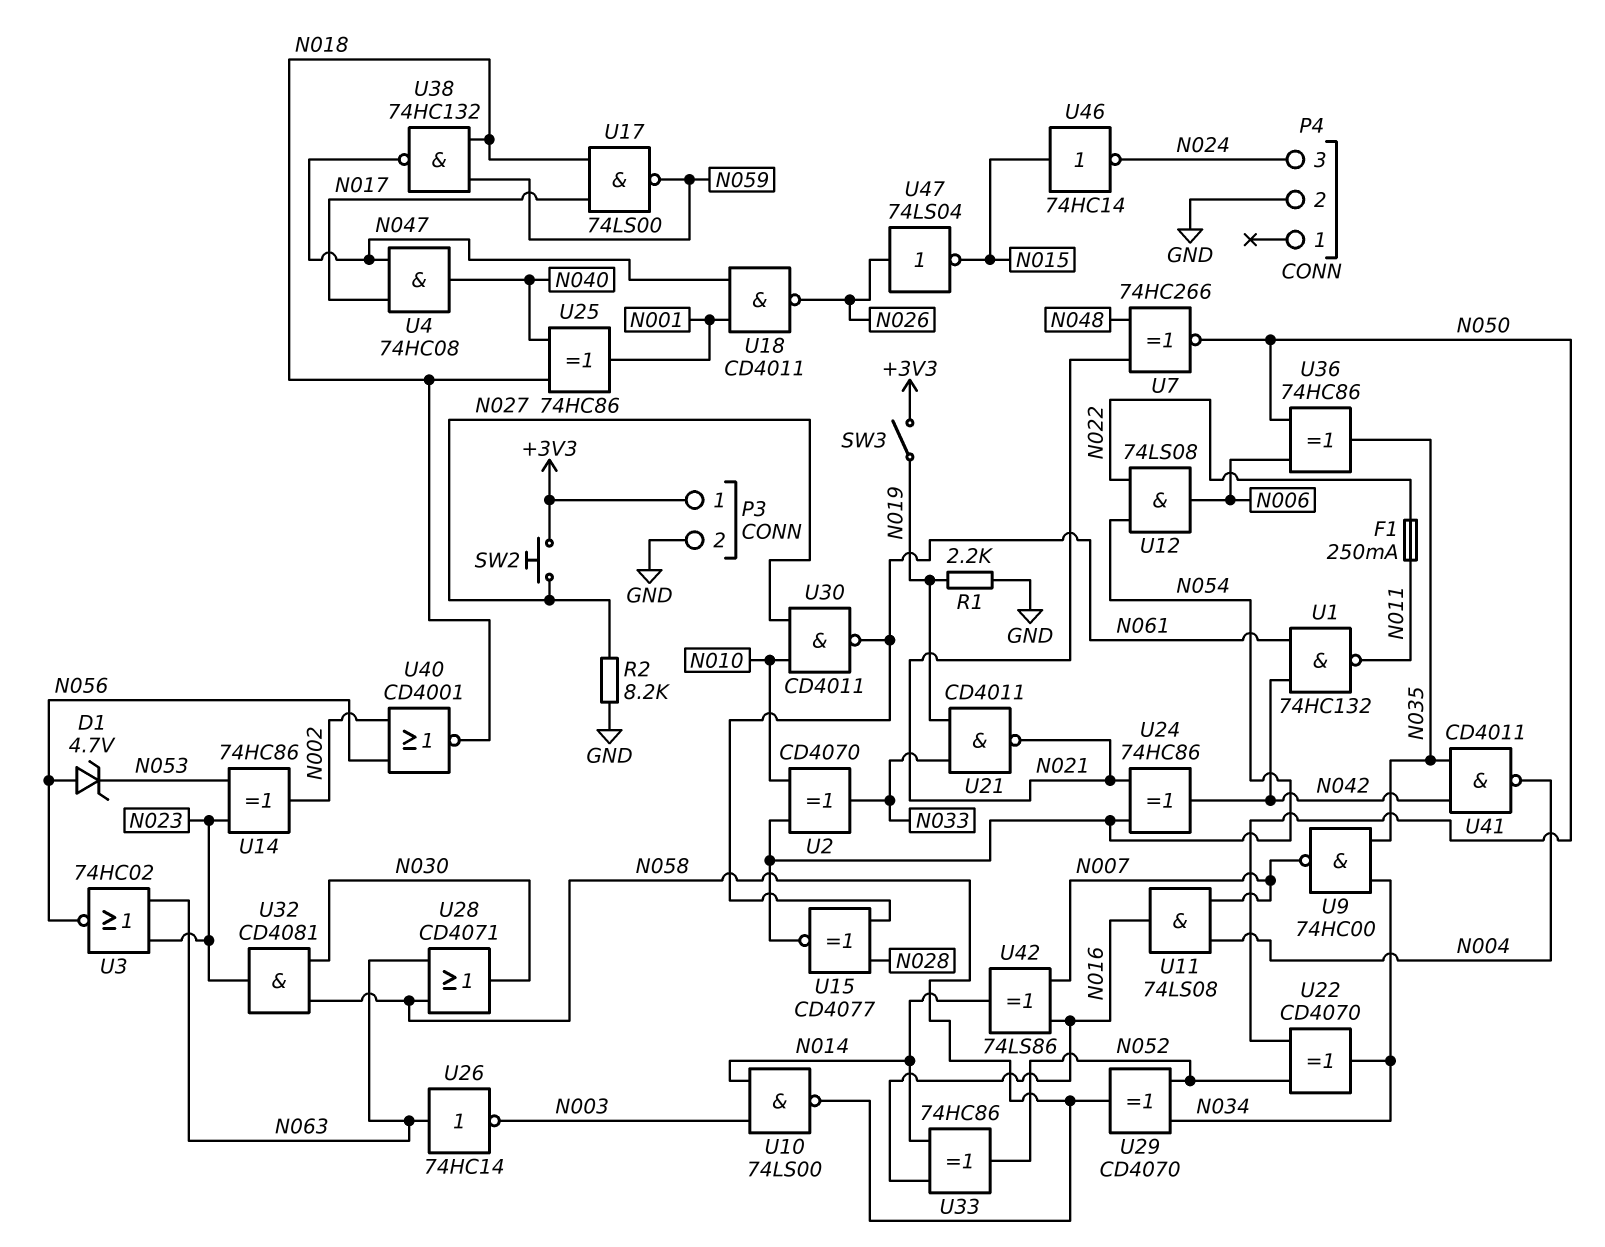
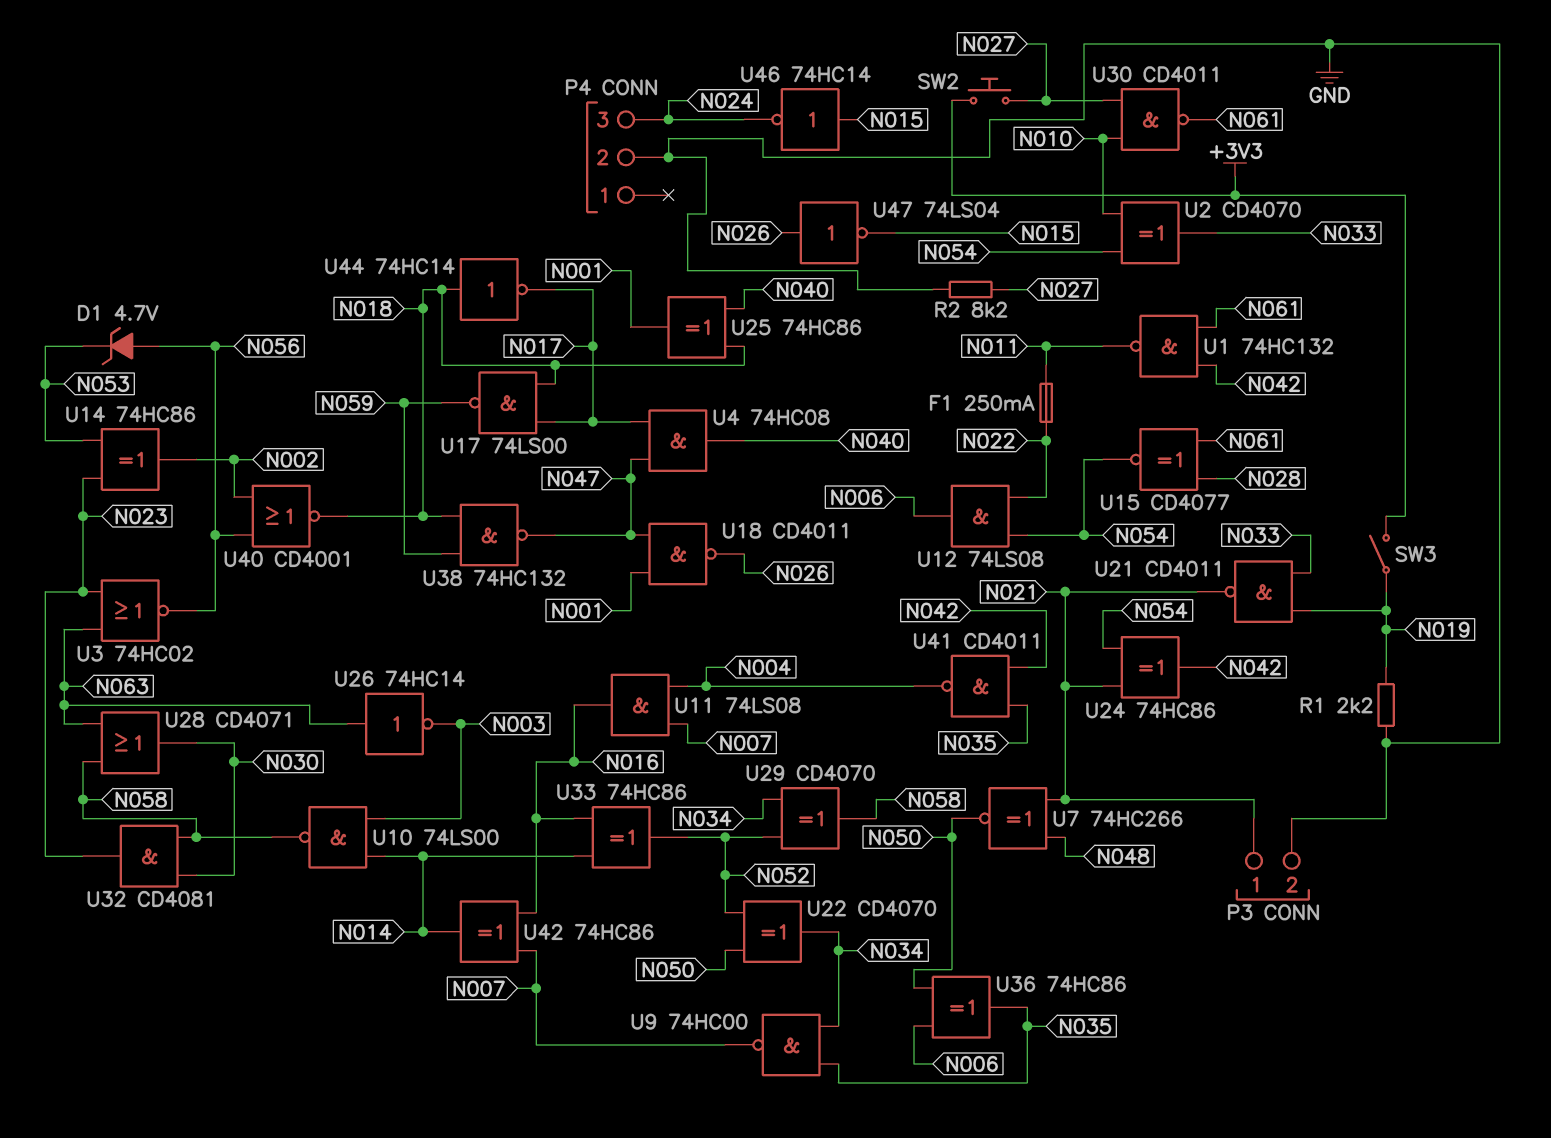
P3 pin 1: +3V3 -> N021
U42: XOR 74LS86 (in N007, in N016, out N014) -> XOR 74HC86 (in N007, in N016, out N014)
U44: none -> NOT 74HC14 (in N018, out N017)

